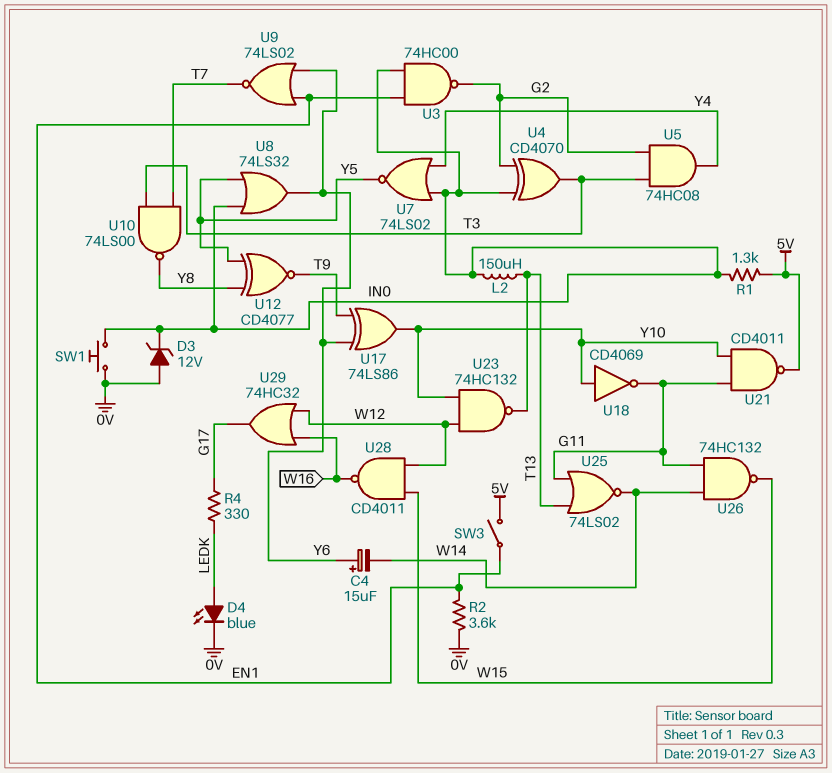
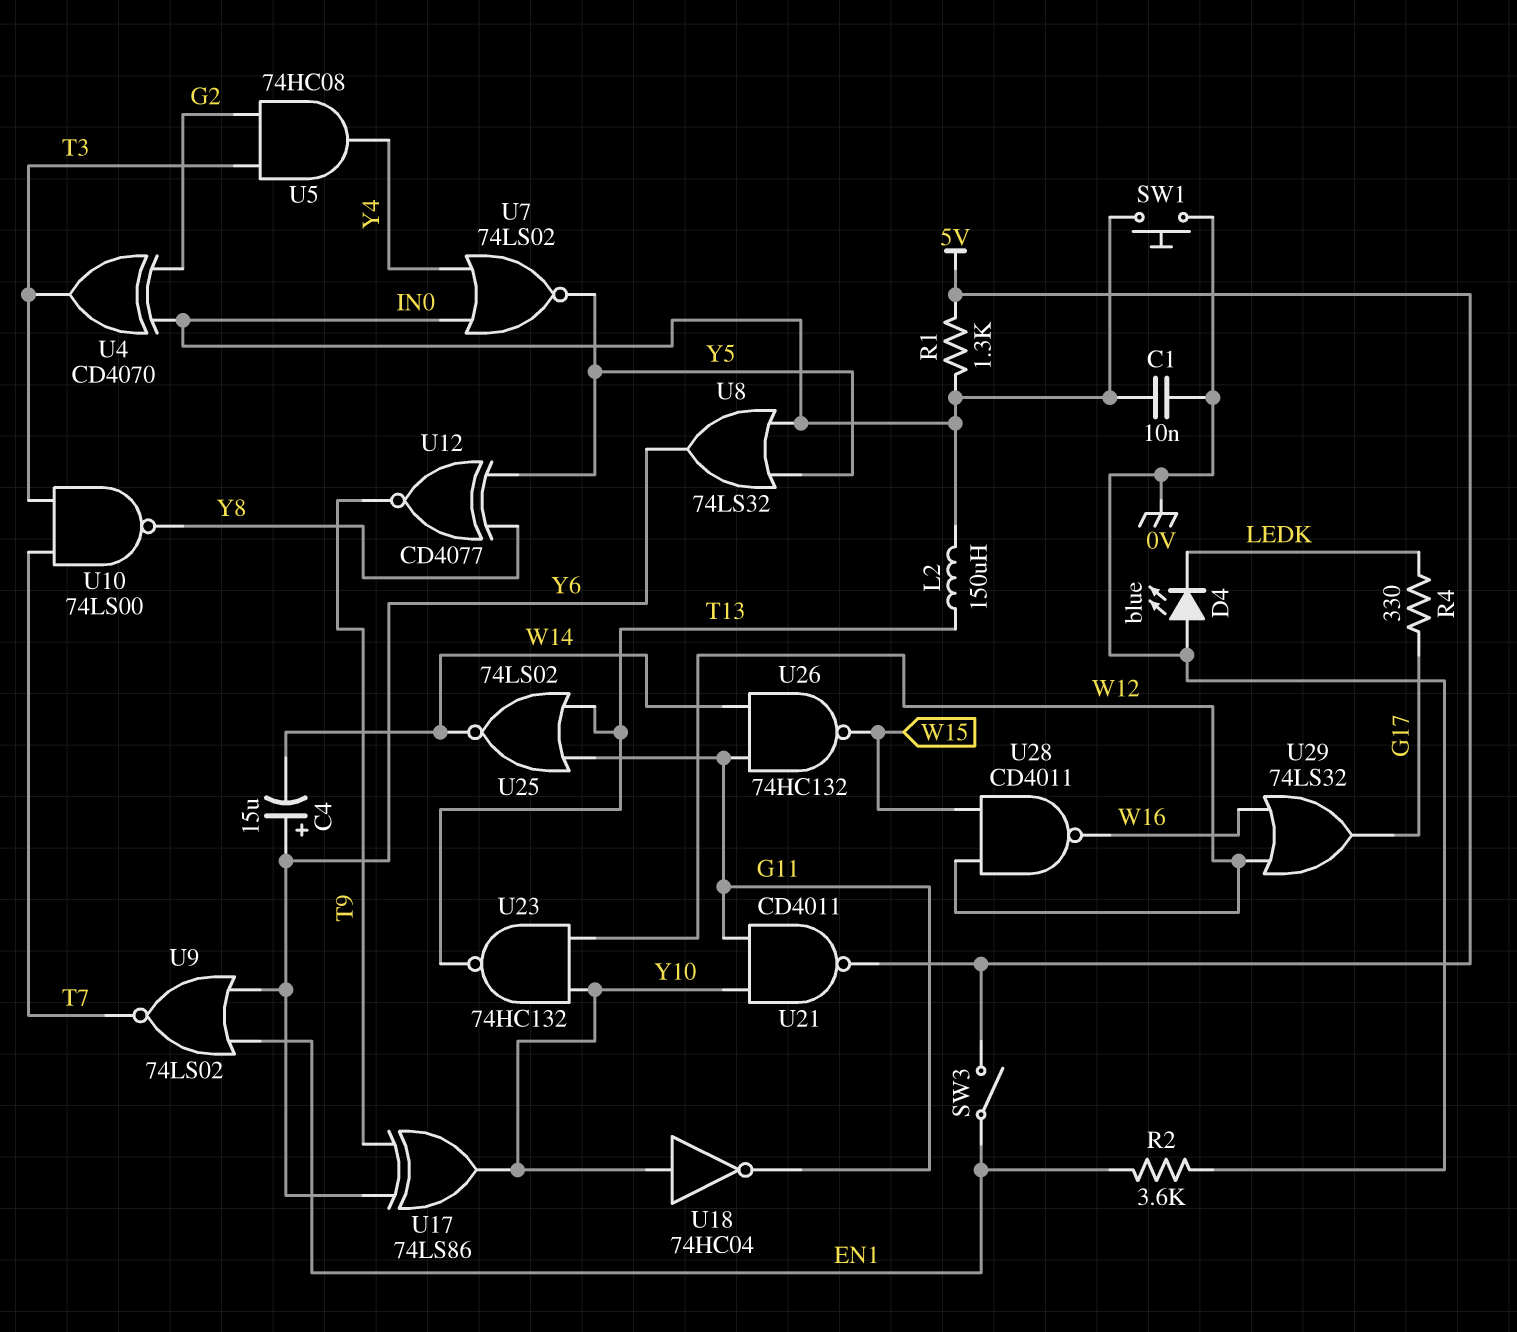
C1: none -> 10nF (0V, IN0)
D3: zener 12V (A 0V, K IN0) -> none
D4: LED blue (A LEDK, K 0V) -> LED blue (A 0V, K LEDK)
U3: NAND 74HC00 (in EN1, in IN0, out G2) -> none
U18: NOT CD4069 (in Y10, out G11) -> NOT 74HC04 (in Y10, out G11)
U29: OR 74HC32 (in W12, in W16, out G17) -> OR 74LS32 (in W12, in W16, out G17)

